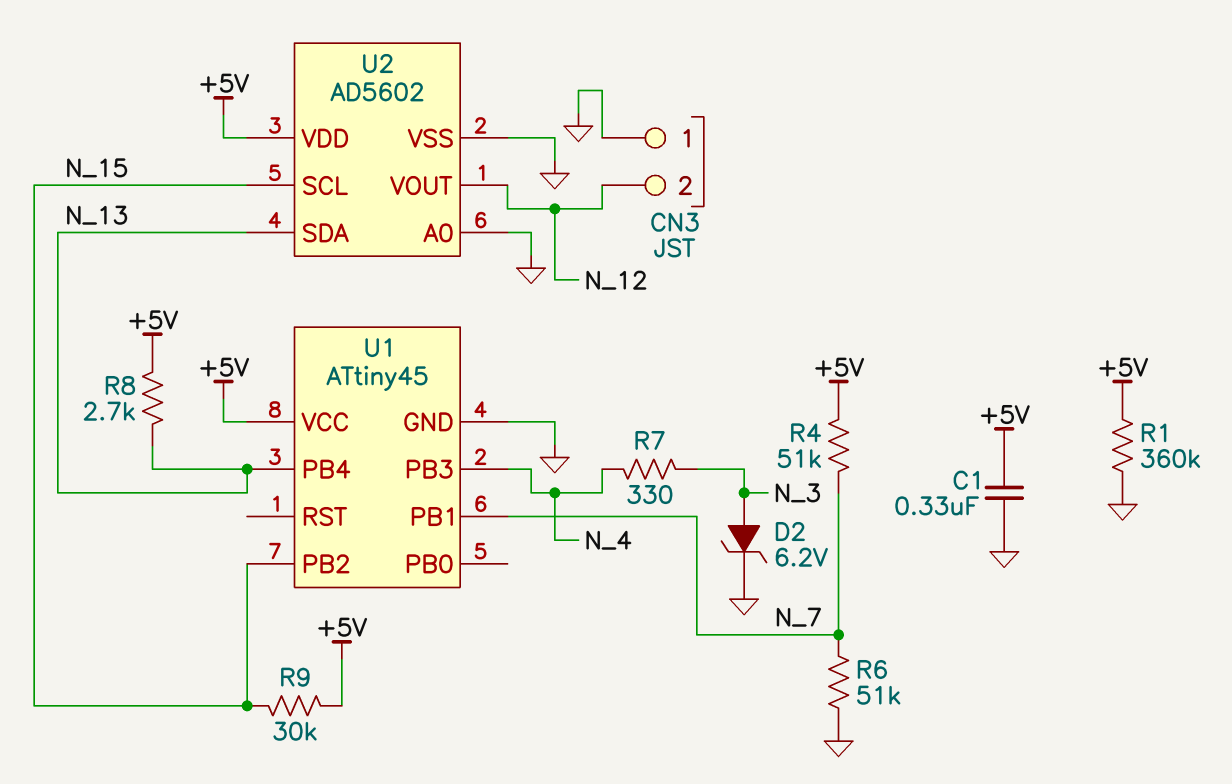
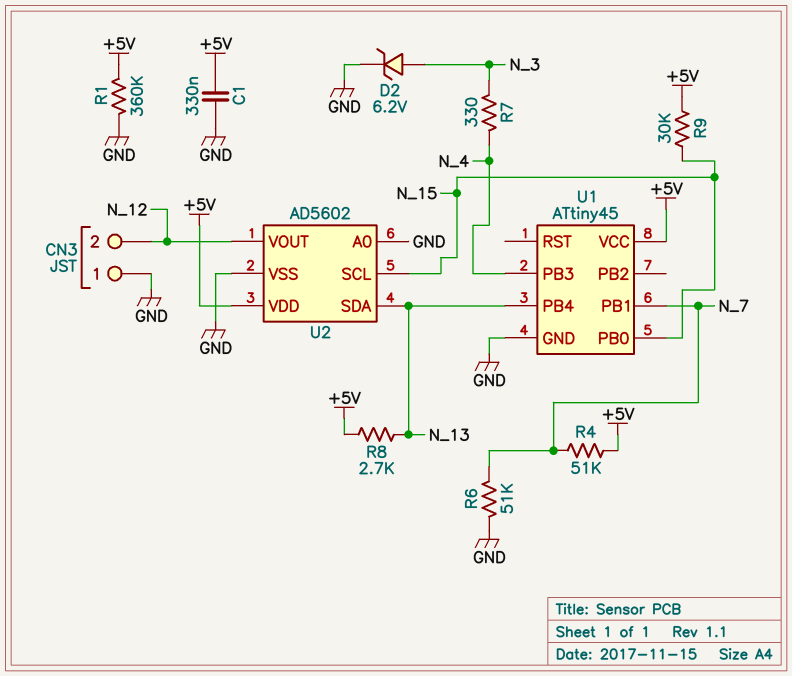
U1 pin PB0: none -> N_15
U1 pin PB2: N_15 -> none

